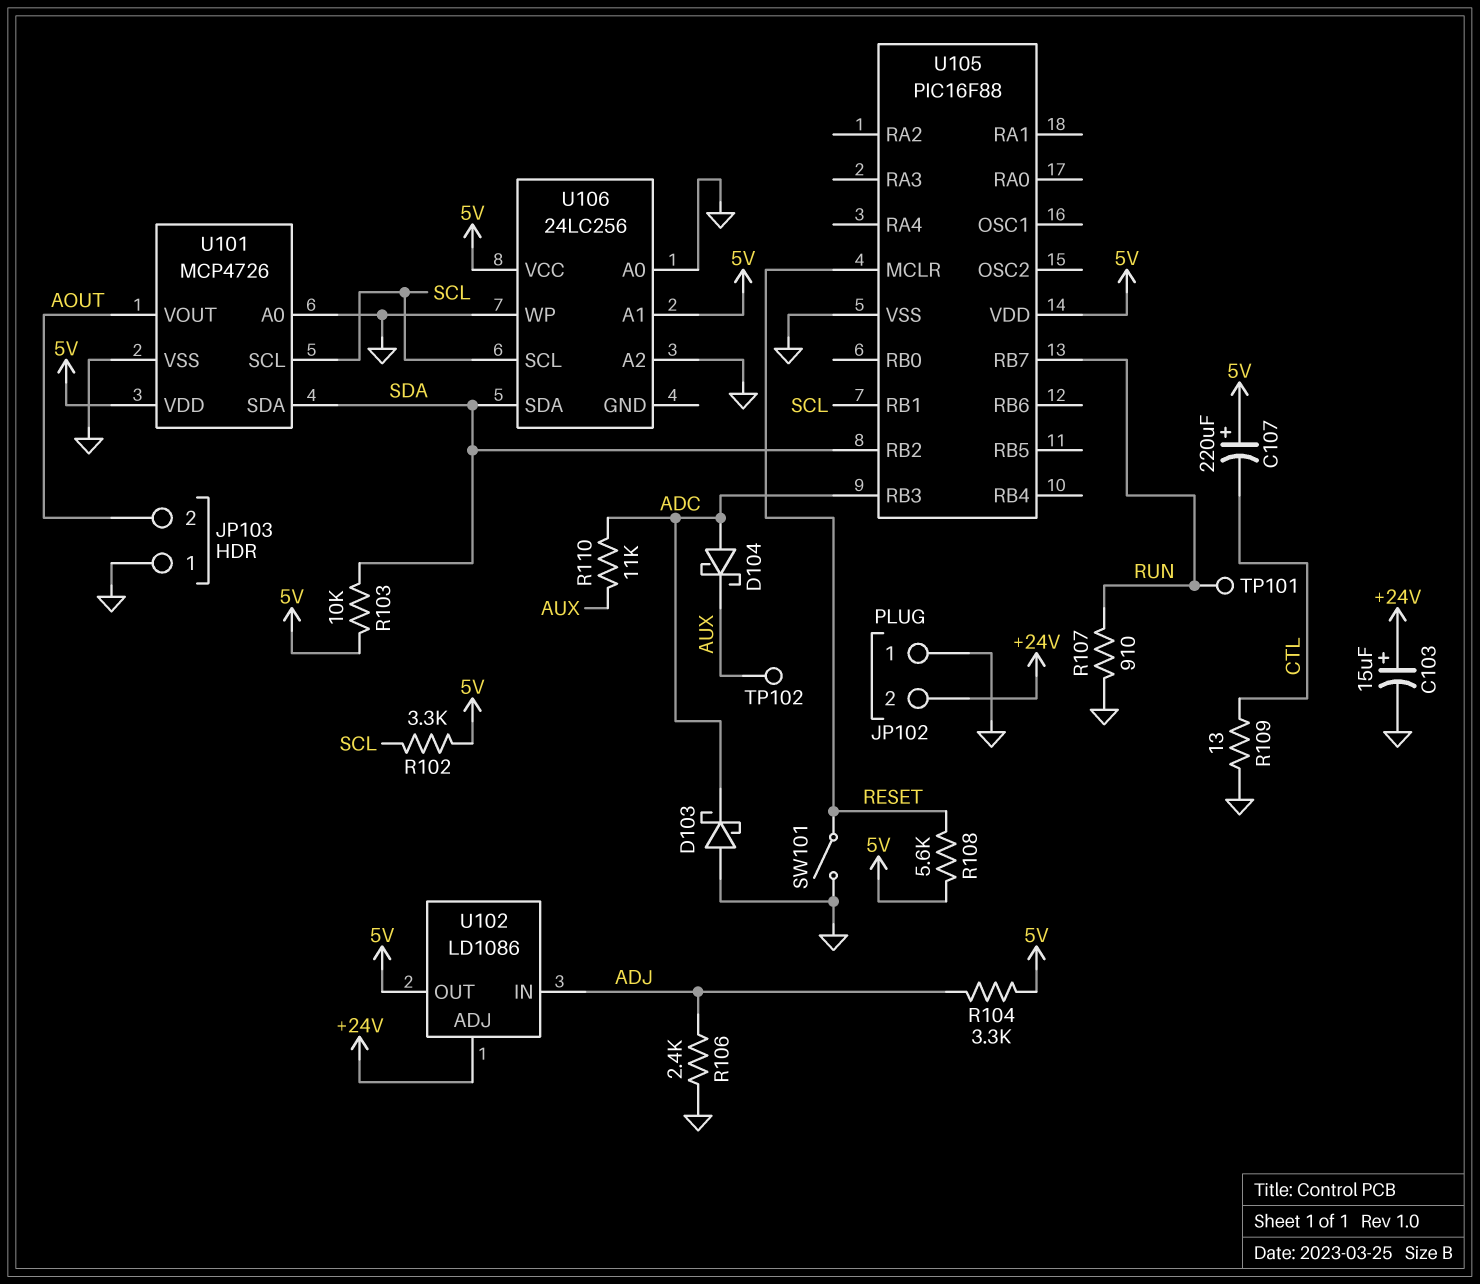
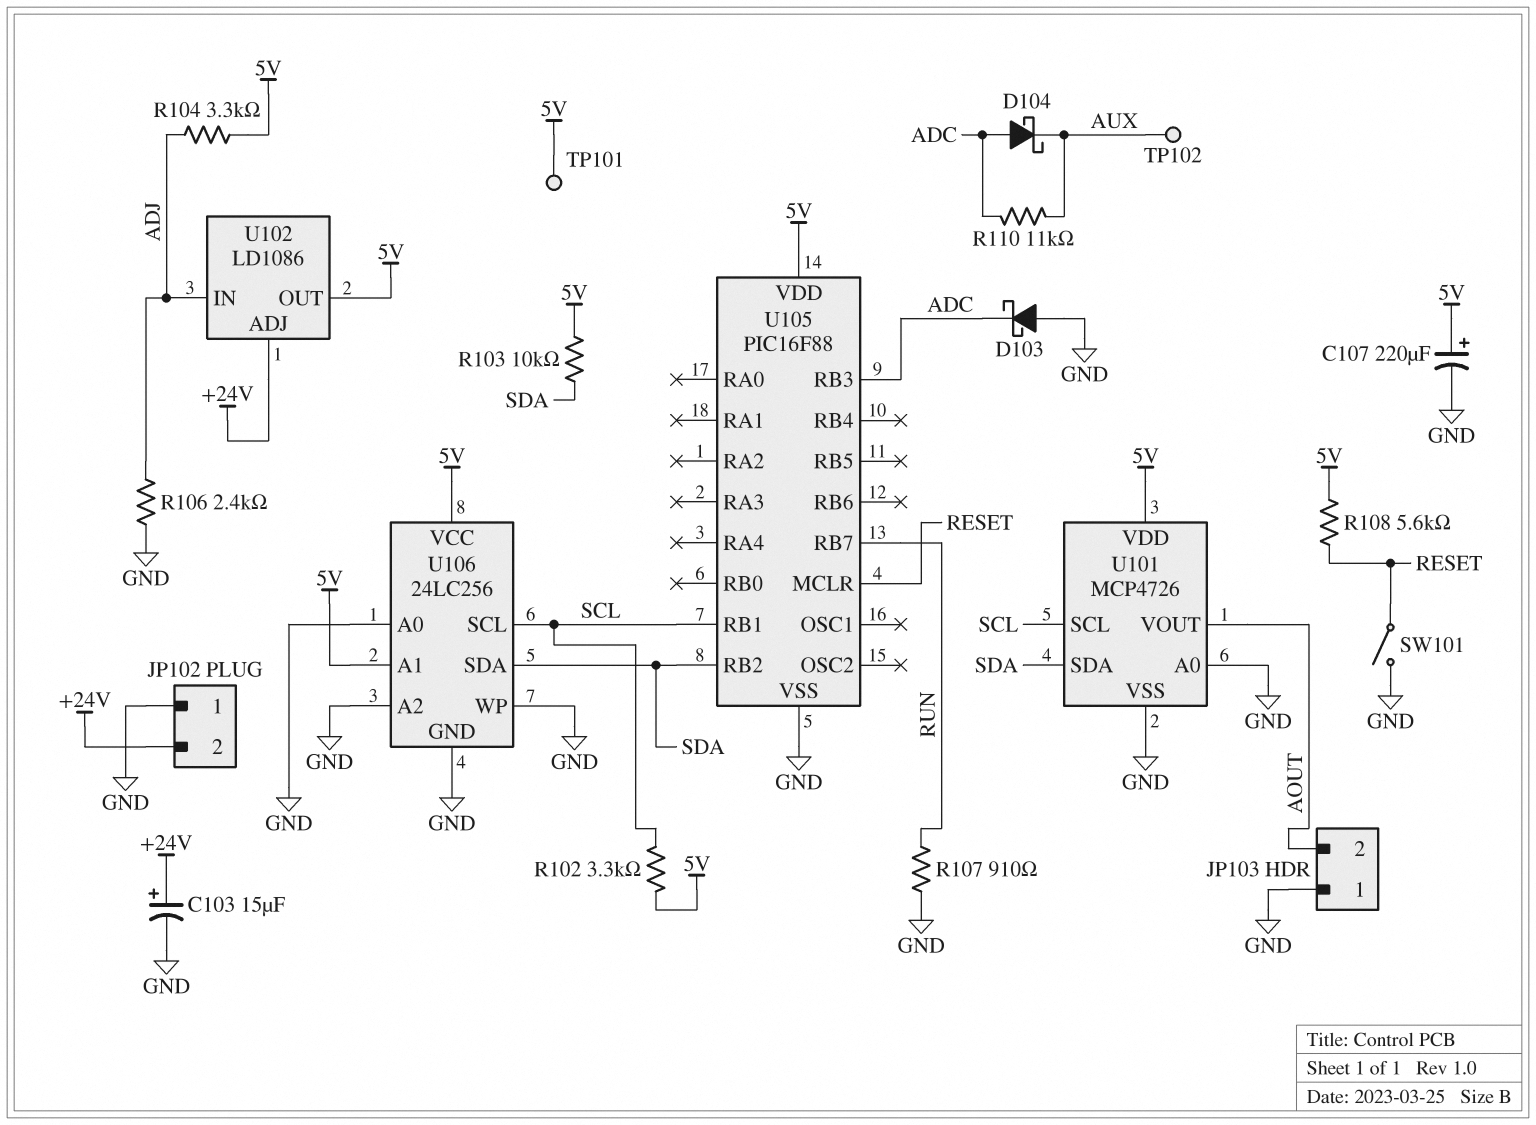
C107: 220uF (plus 5V, minus CTL) -> 220uF (plus 5V, minus GND)
R109: 13 (CTL, GND) -> none
TP101: test point (RUN) -> test point (5V)
U106 pin GND: none -> GND

